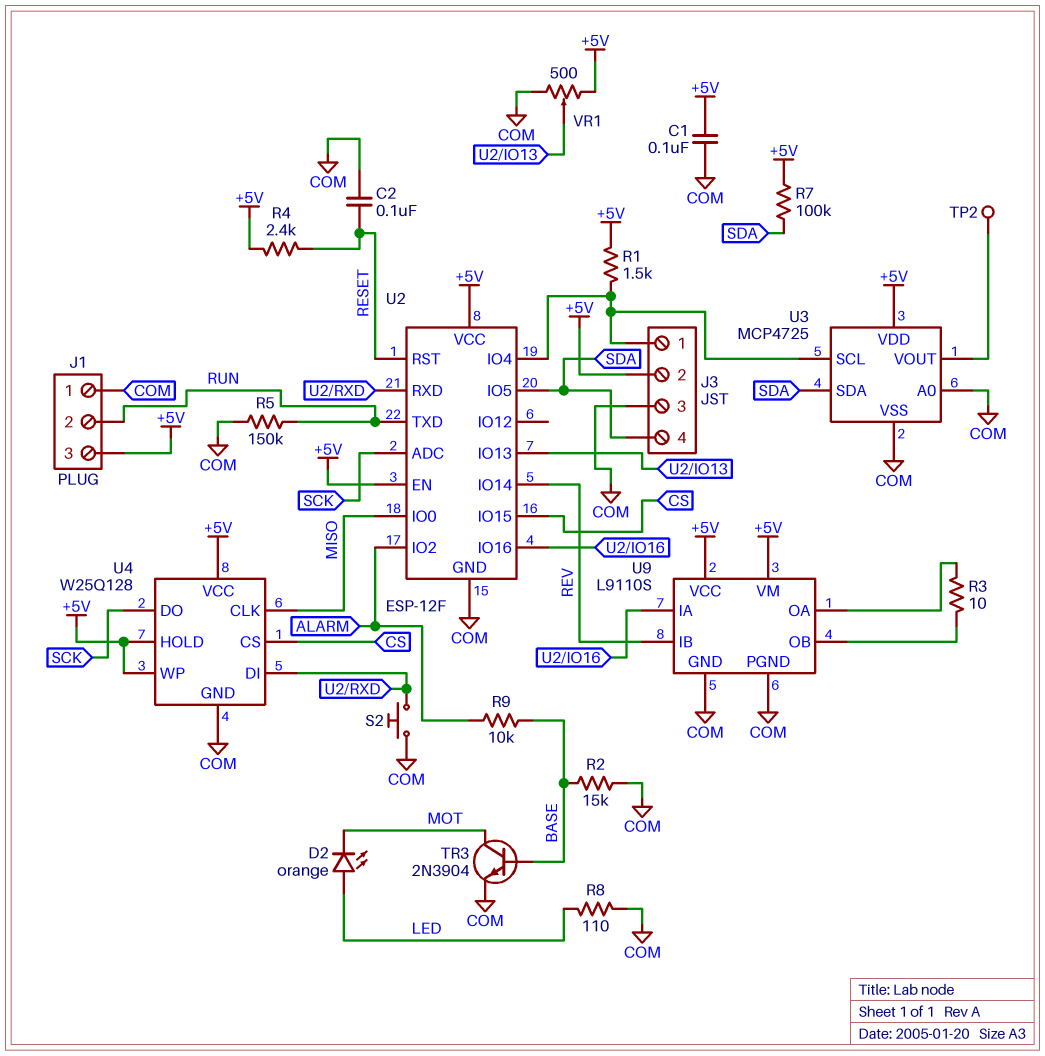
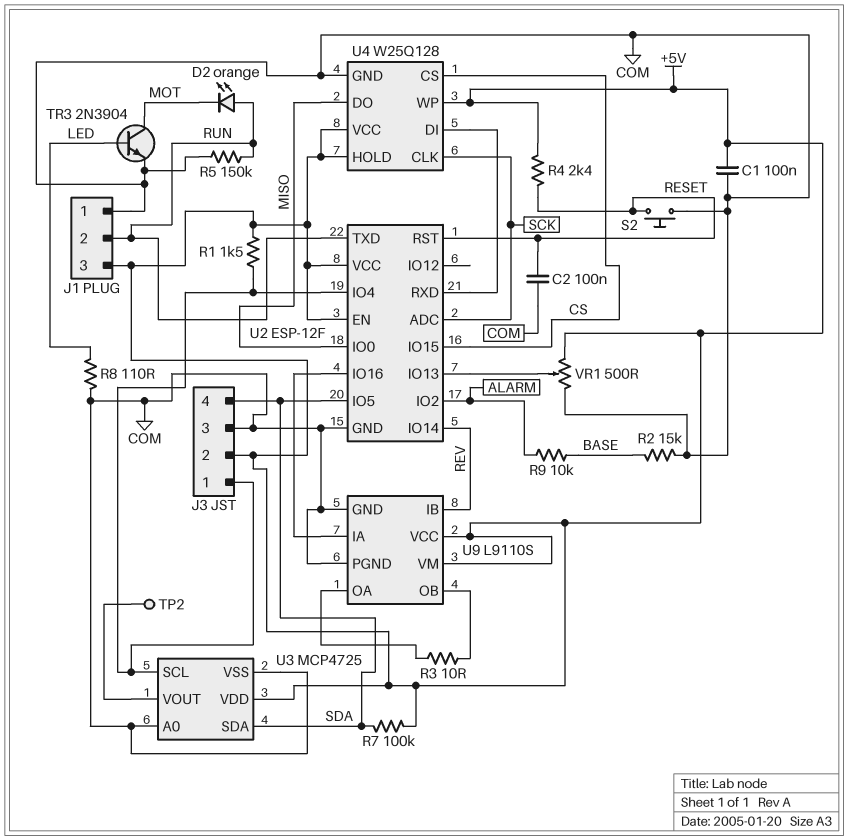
D2: LED orange (A LED, K MOT) -> LED orange (A RUN, K MOT)
S2: button (COM, U2/RXD) -> button (COM, RESET)
TR3: NPN 2N3904 (B BASE, C MOT, E COM) -> NPN 2N3904 (B LED, C MOT, E COM)
U4 pin CLK: MISO -> SCK
U4 pin DO: SCK -> MISO

